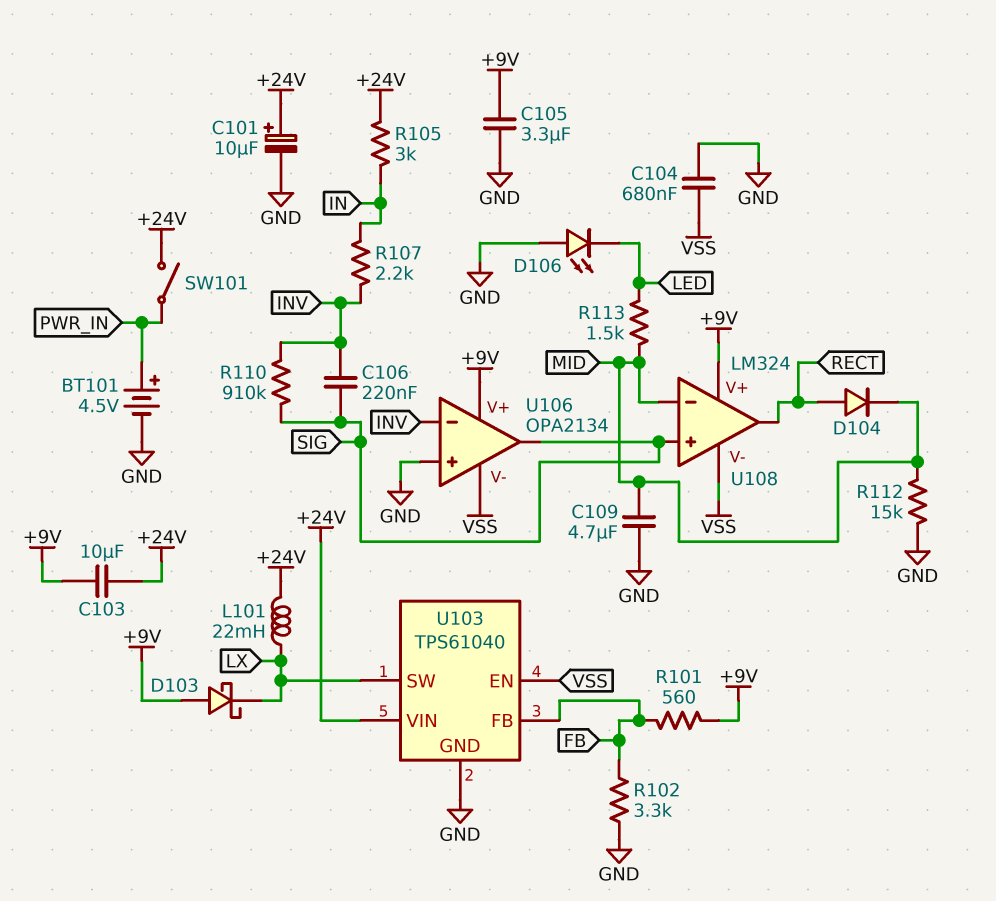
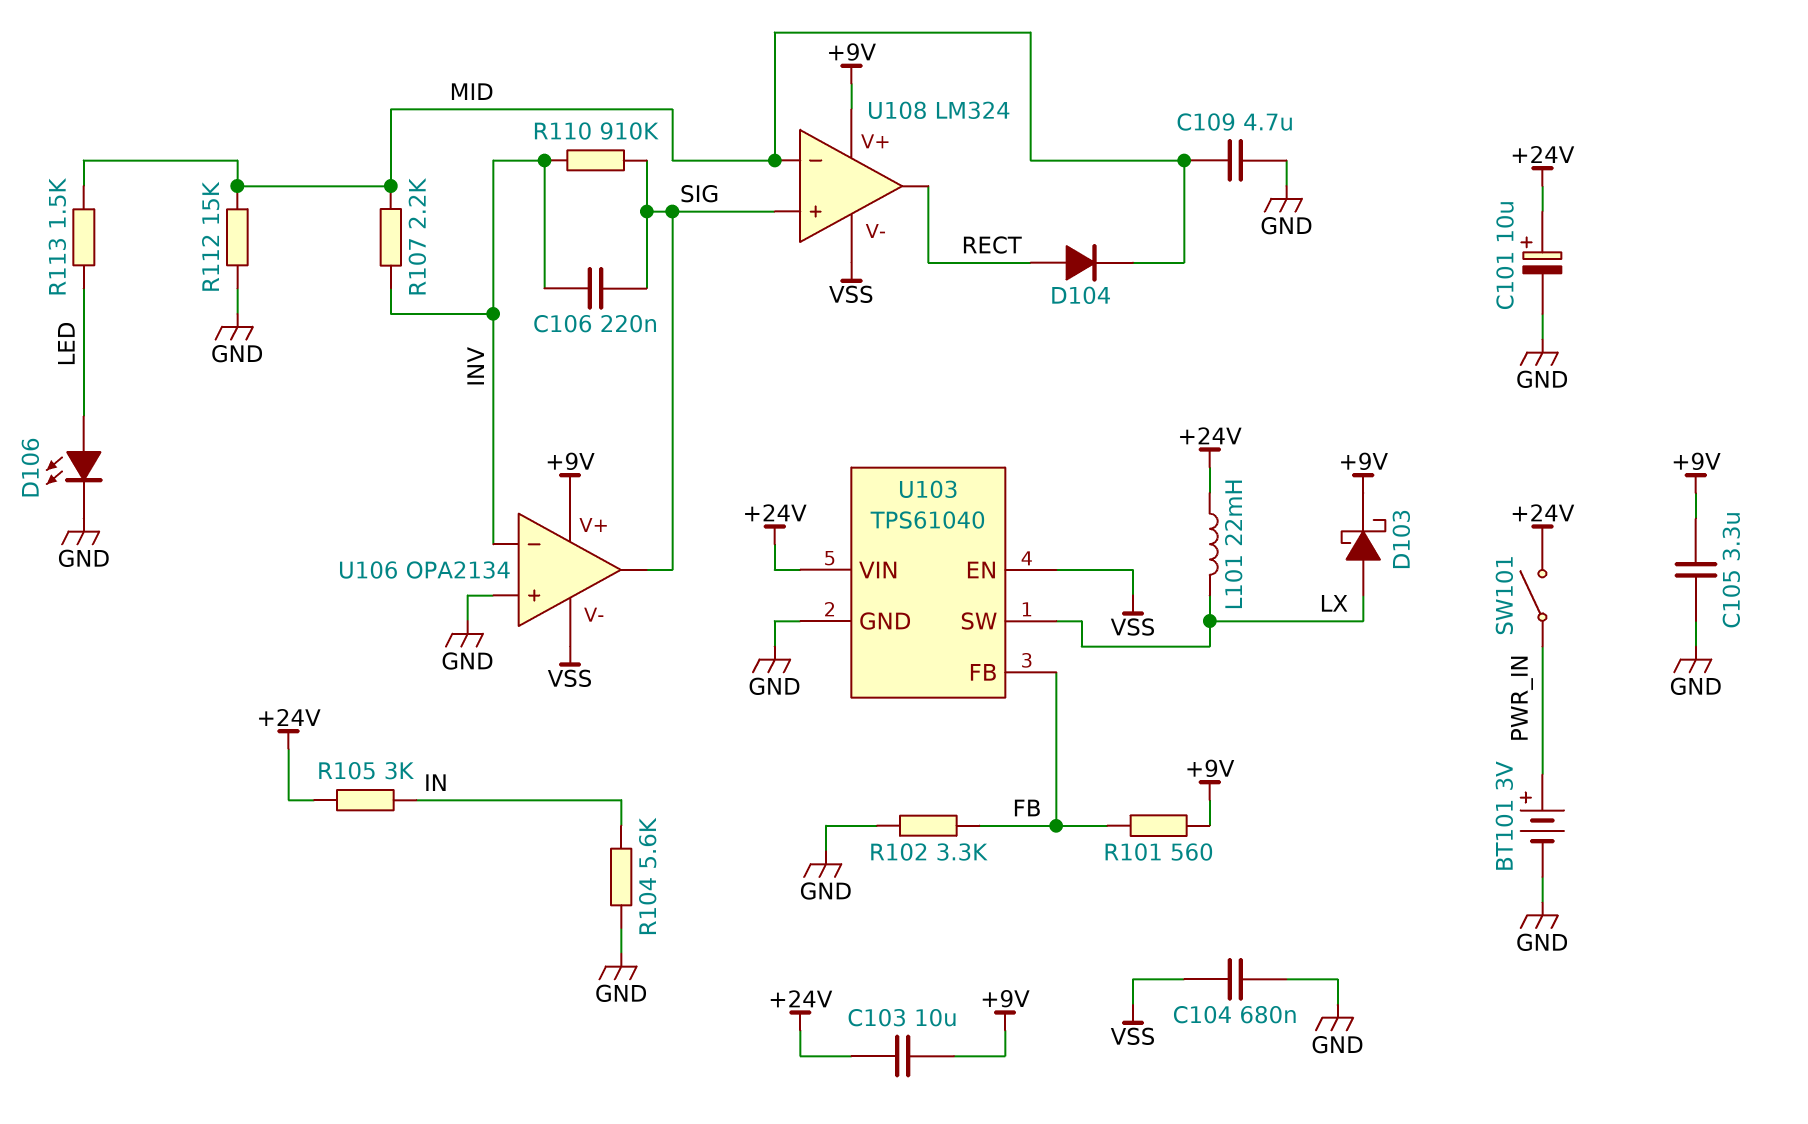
BT101: 4.5V (plus PWR_IN, minus GND) -> 3V (plus PWR_IN, minus GND)
D103: schottky (A +9V, K LX) -> schottky (A LX, K +9V)
D106: LED (A GND, K LED) -> LED (A LED, K GND)
R104: none -> 5.6k (GND, IN)
R107: 2.2k (IN, INV) -> 2.2k (INV, MID)

